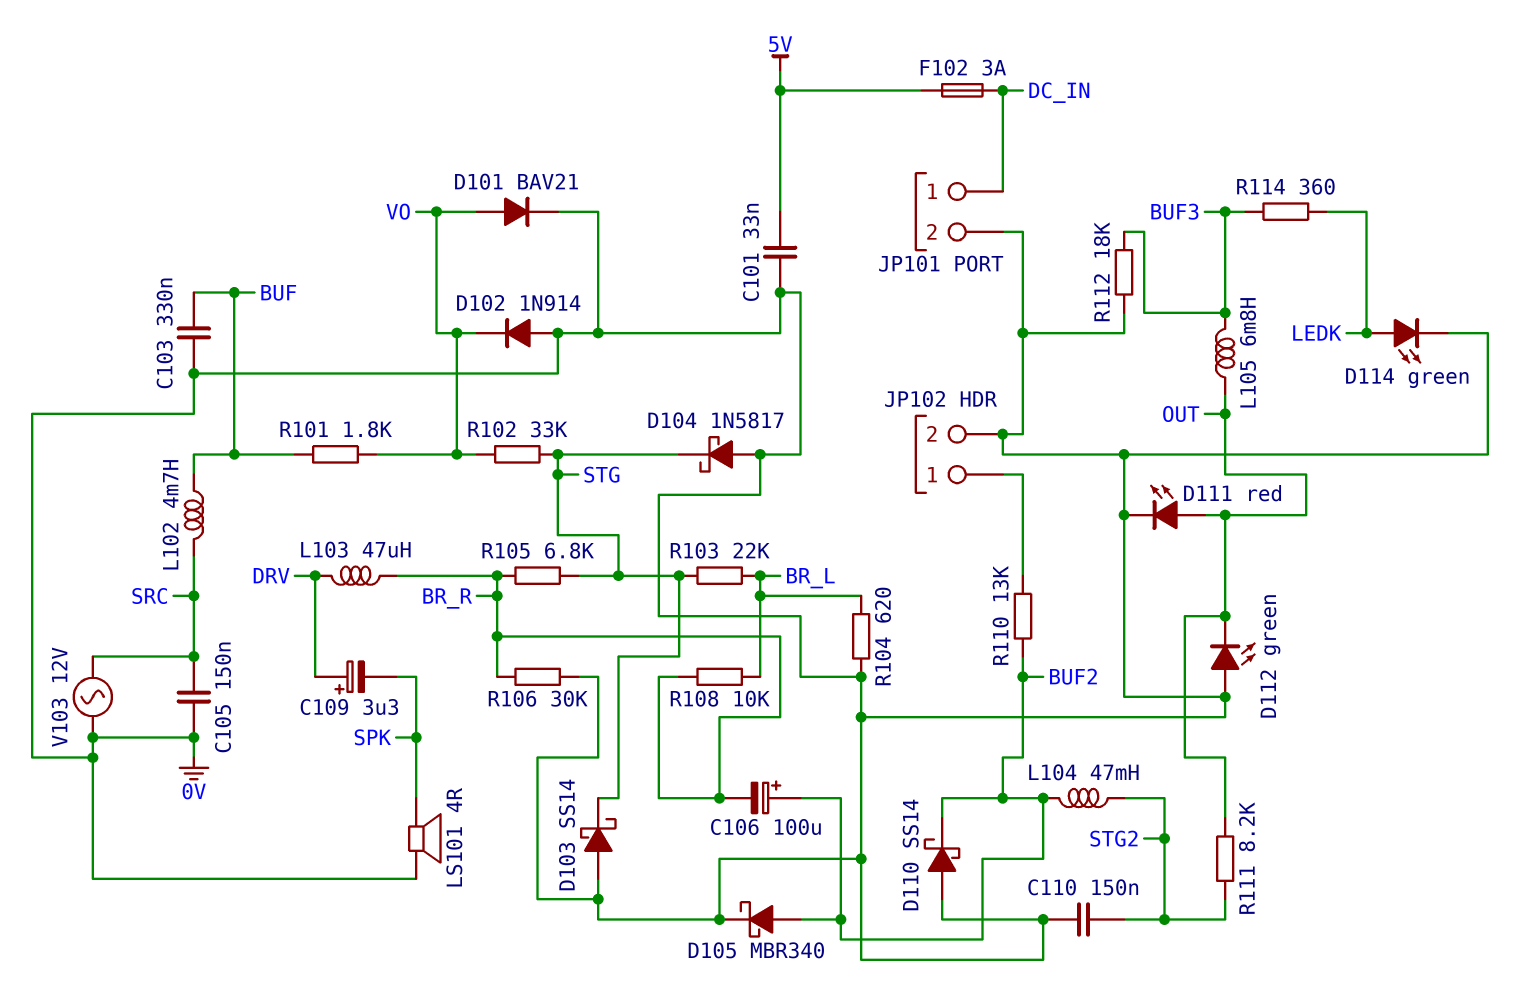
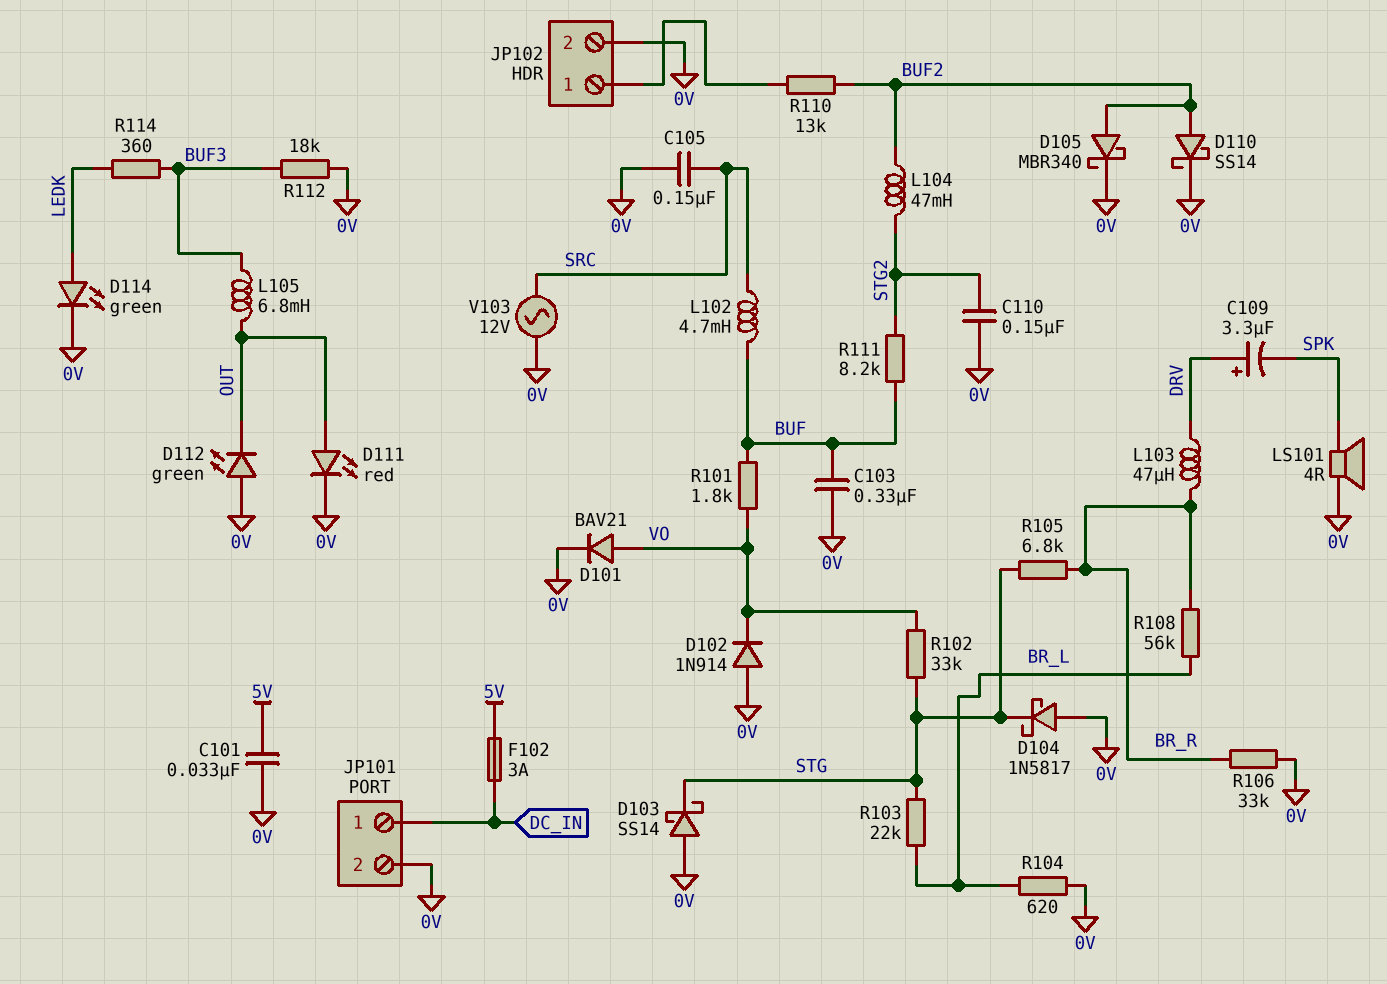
C106: 100uF (plus BUF2, minus BR_R) -> none
D110: schottky SS14 (A 0V, K BUF2) -> schottky SS14 (A BUF2, K 0V)
R106: 30k (0V, BR_R) -> 33k (0V, BR_R)
R108: 10k (BR_L, BR_R) -> 56k (BR_L, BR_R)
R111: 8.2k (OUT, STG2) -> 8.2k (BUF, STG2)

